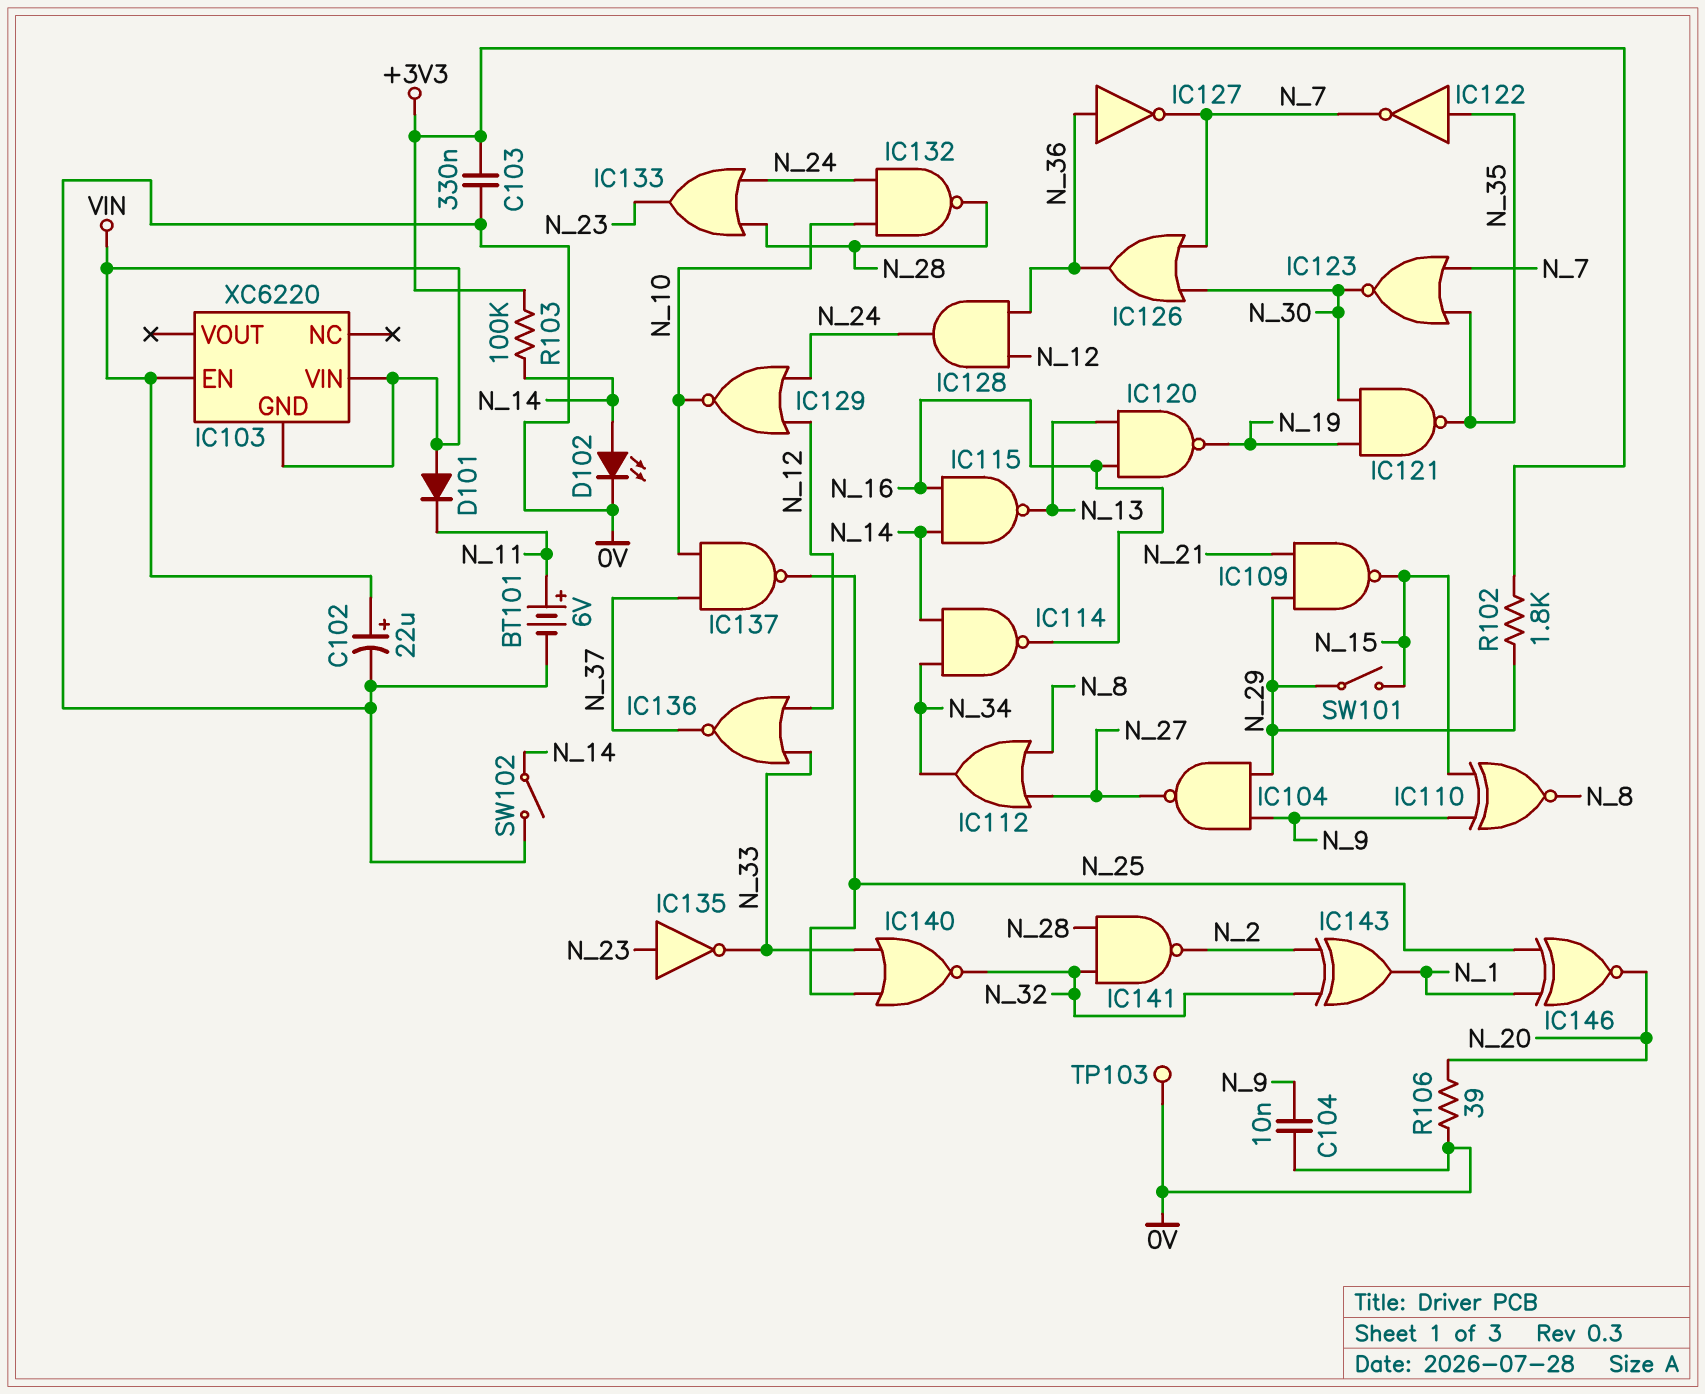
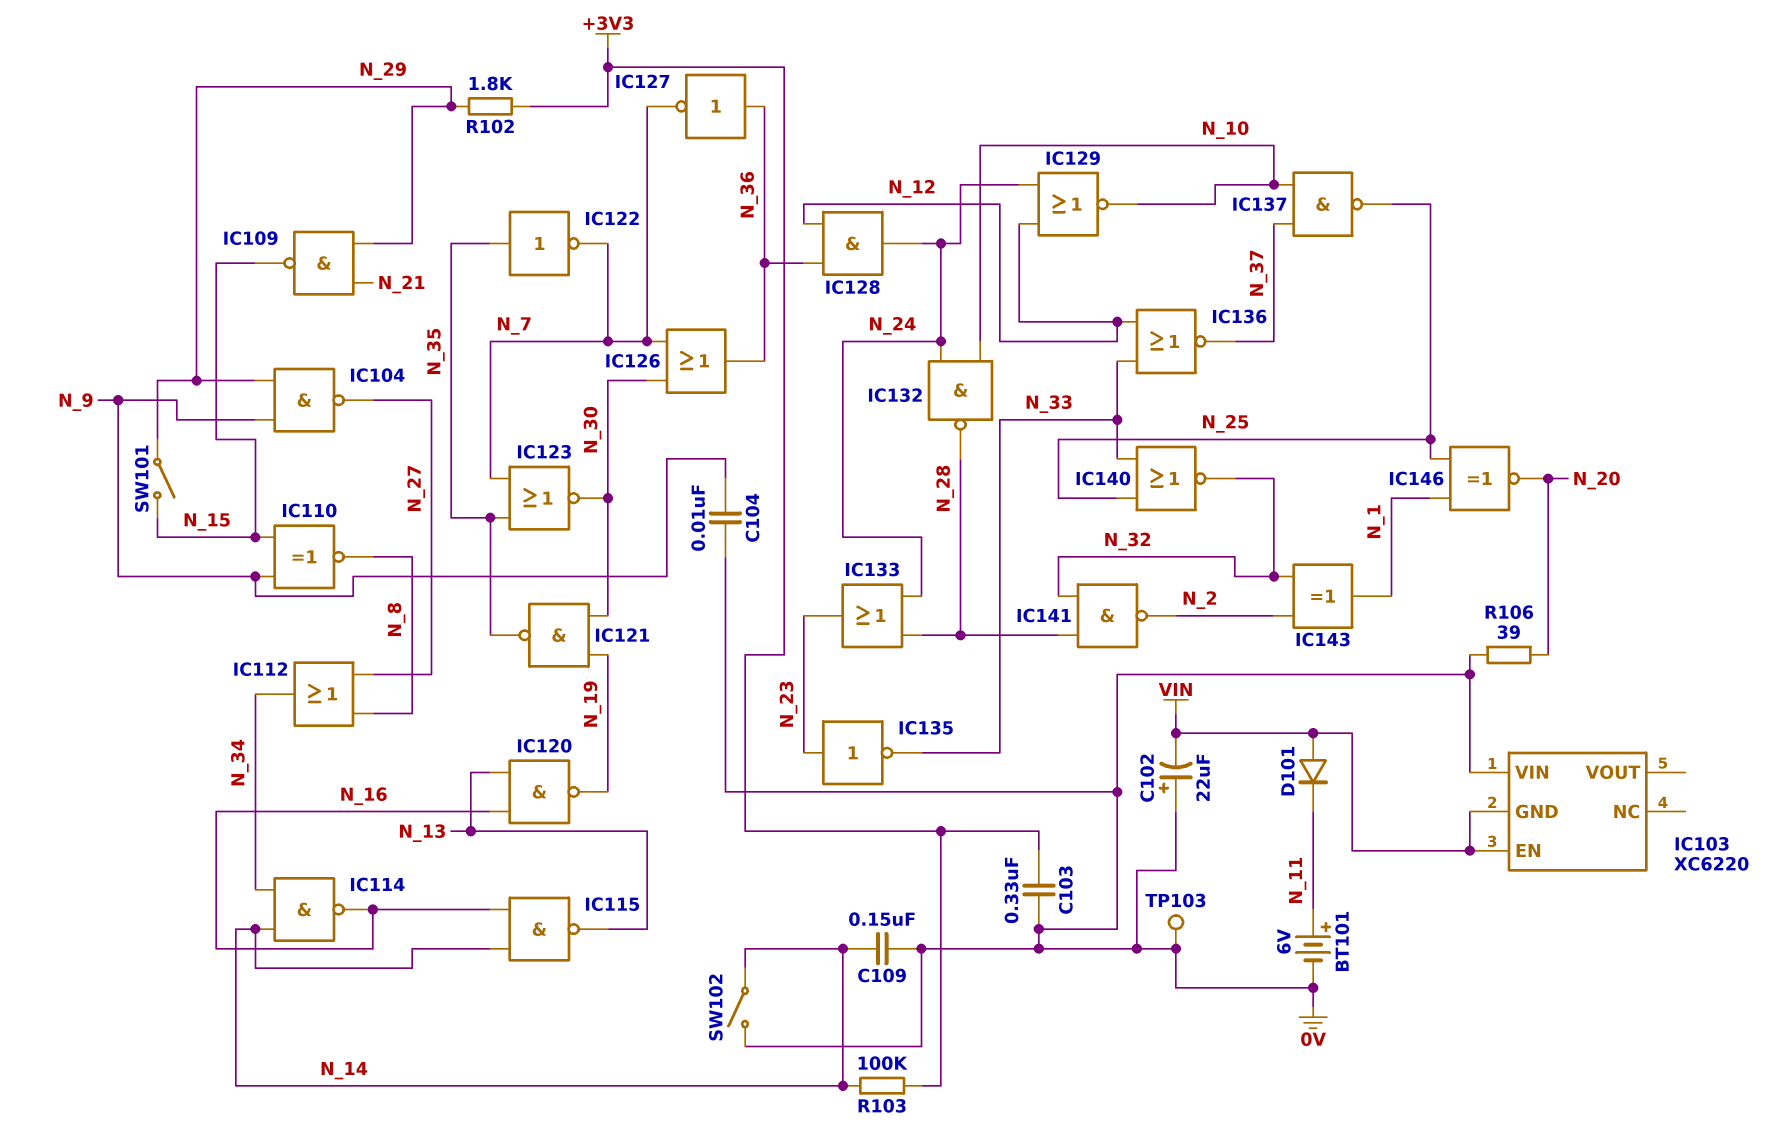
C102: 22uF (plus VIN, minus 0V) -> 22uF (plus 0V, minus VIN)
C109: none -> 150nF (0V, N_14)
D102: LED (A N_14, K 0V) -> none
IC103 pin VIN: VIN -> 0V

